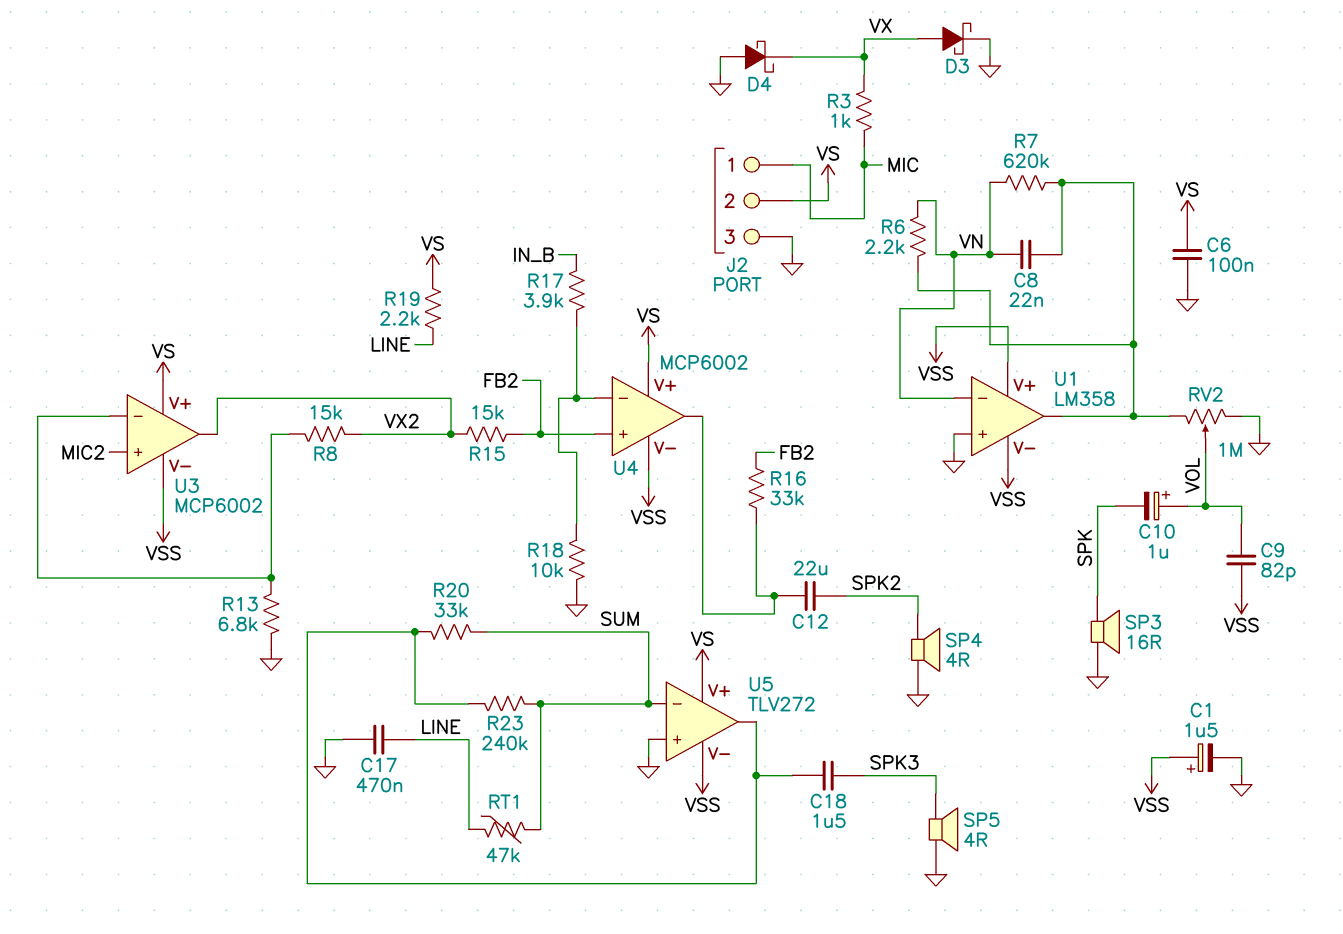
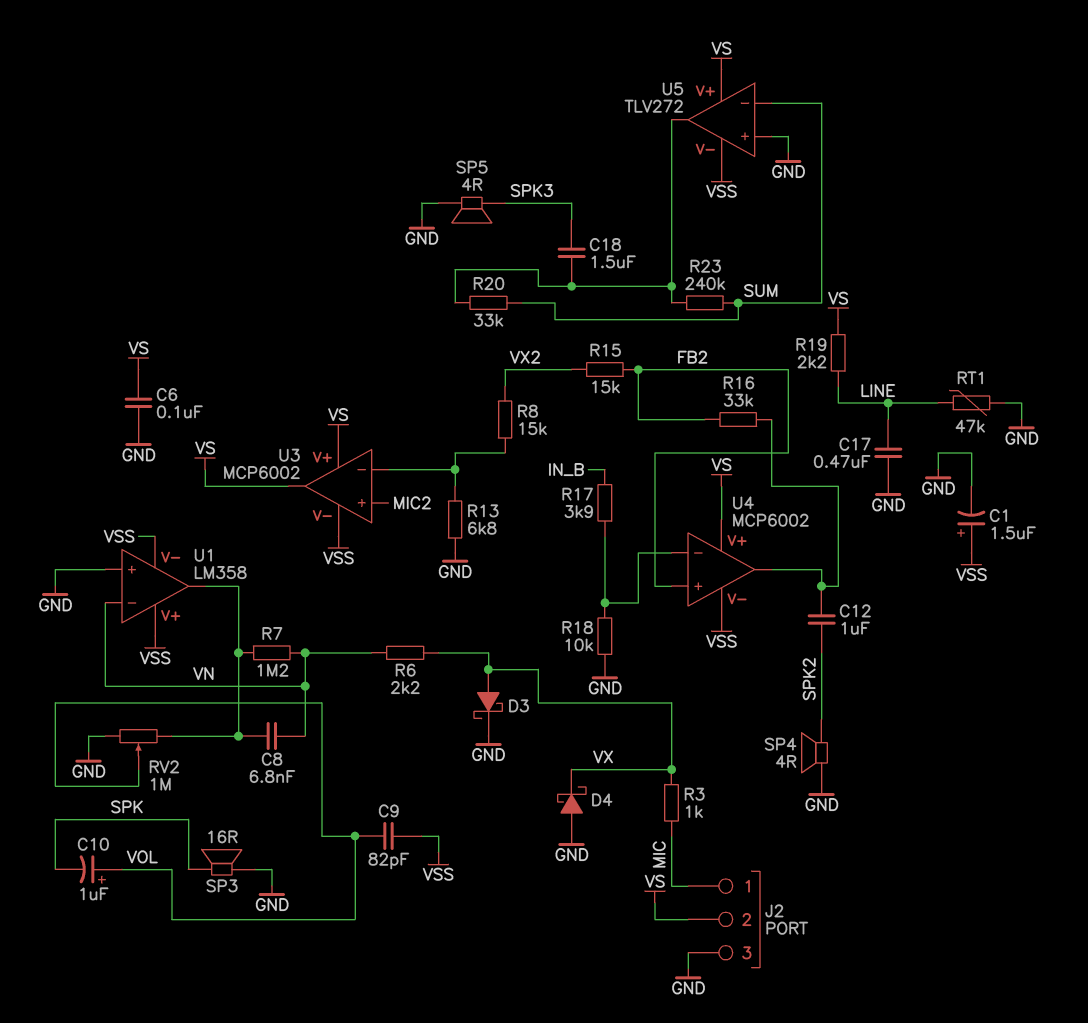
C8: 22nF (U1/out, VN) -> 6.8nF (U1/out, VN)
C12: 22uF (SPK2, U4/out) -> 1uF (SPK2, U4/out)
R6: 2.2k (U1/out, VN) -> 2.2k (VN, VX)
R7: 620k (U1/out, VN) -> 1.2M (U1/out, VN)
RT1: 47k (LINE, SUM) -> 47k (GND, LINE)
U3 pin out: VX2 -> VS

